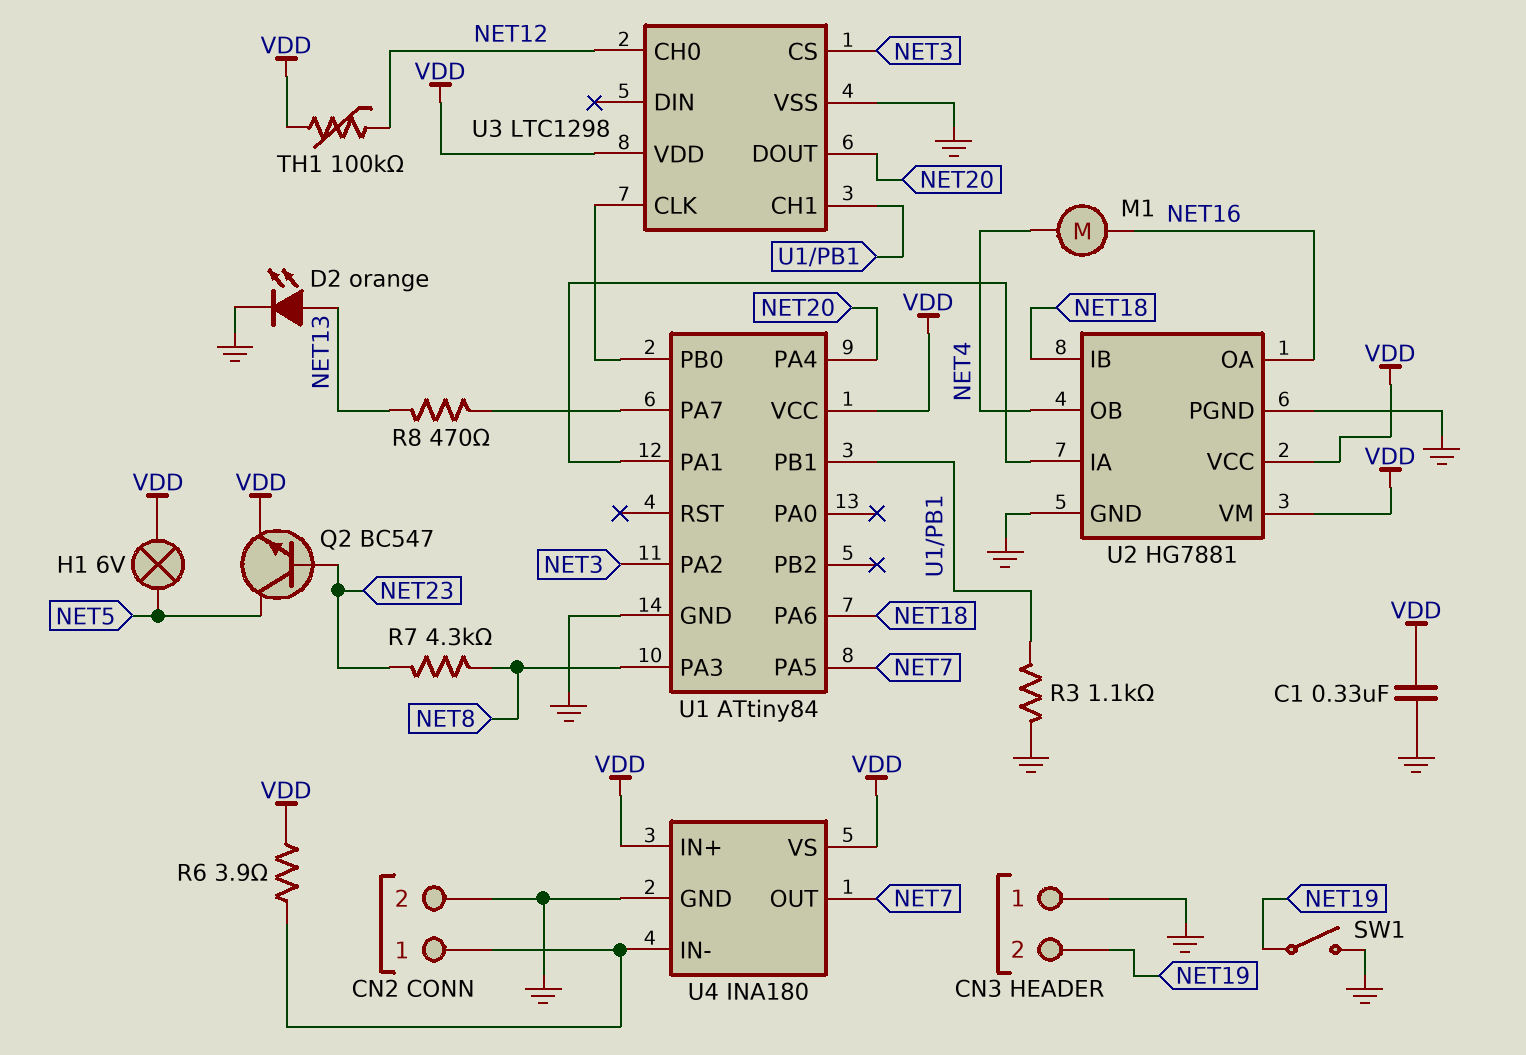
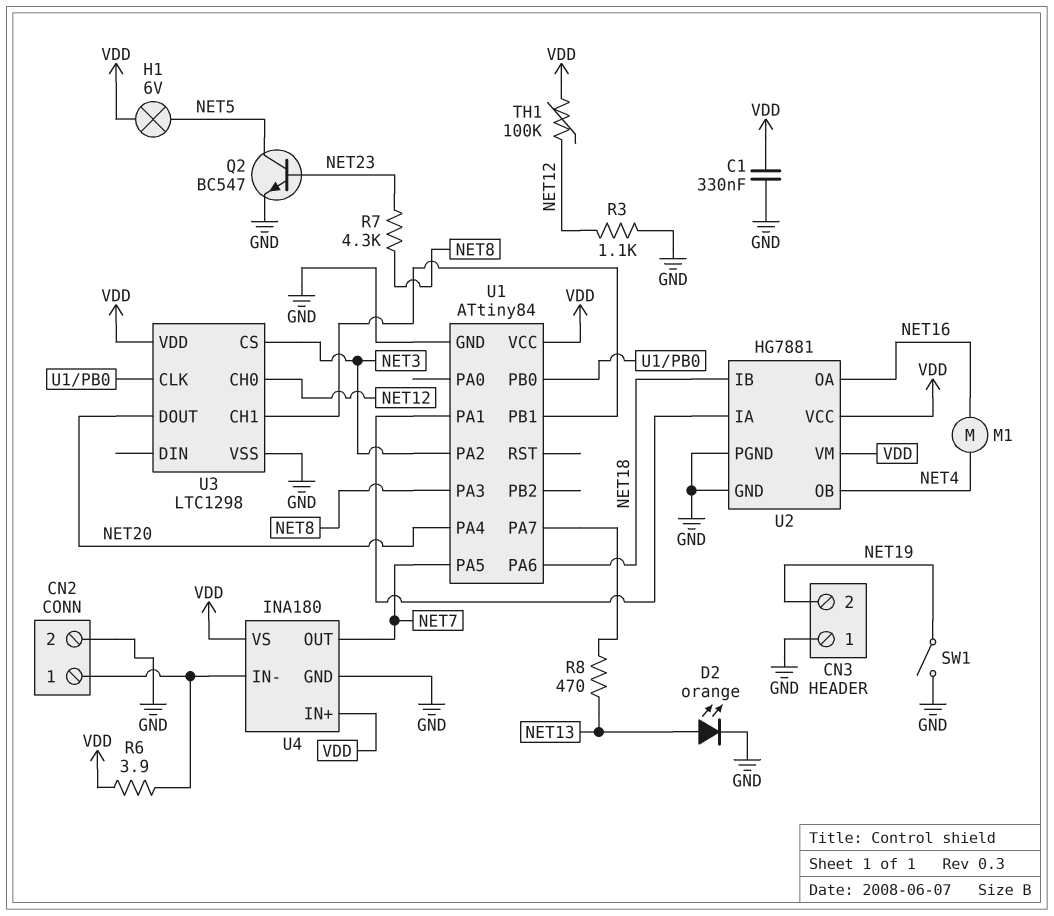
Q2: NPN BC547 (B NET23, C NET5, E VDD) -> NPN BC547 (B NET23, C NET5, E GND)
R3: 1.1k (GND, U1/PB1) -> 1.1k (GND, NET12)

